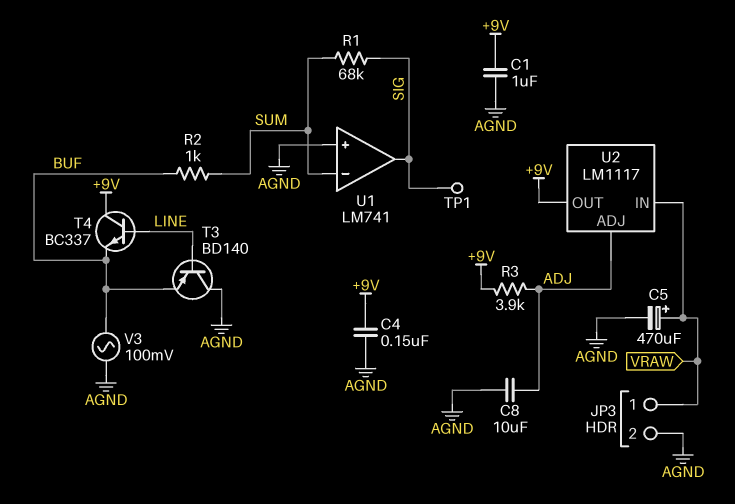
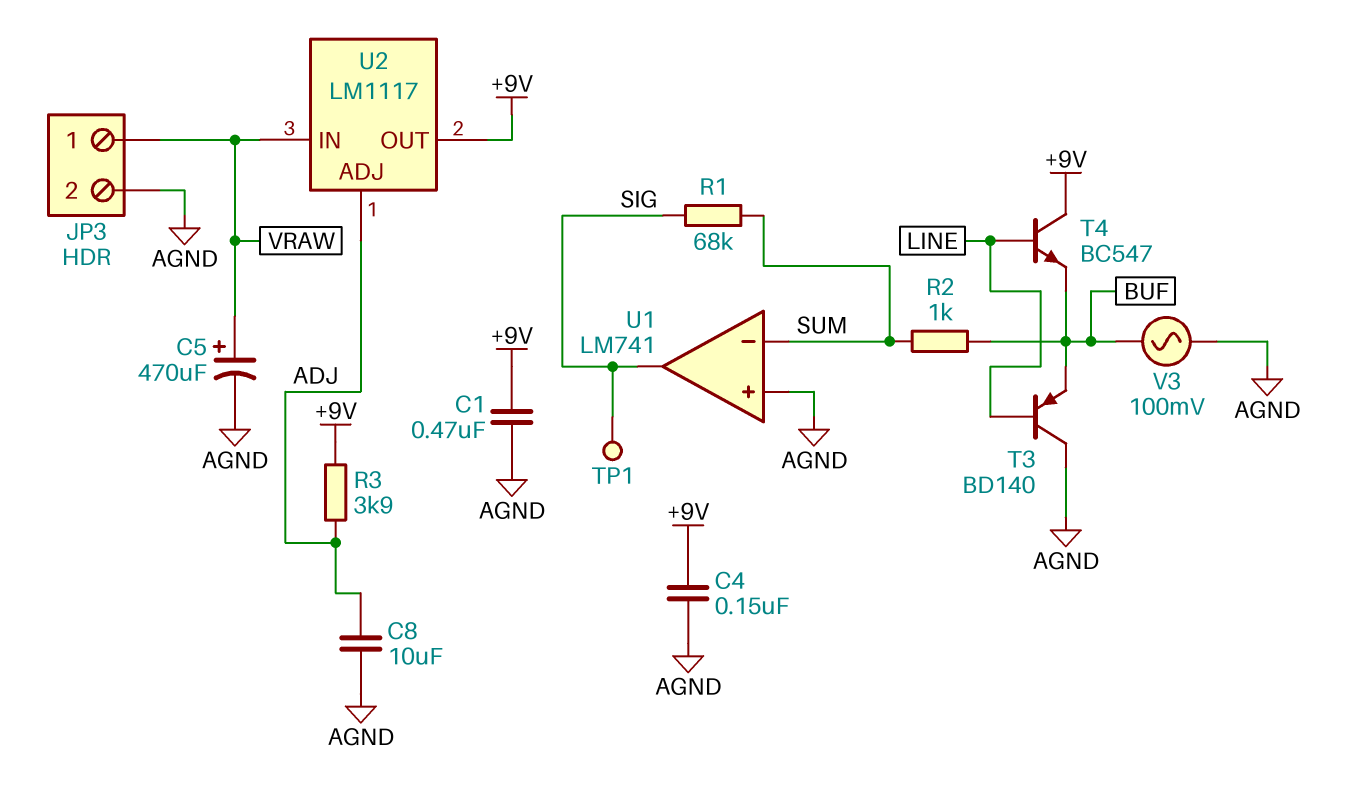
C1: 1uF (+9V, AGND) -> 470nF (+9V, AGND)
T4: NPN BC337 (B LINE, C +9V, E BUF) -> NPN BC547 (B LINE, C +9V, E BUF)

